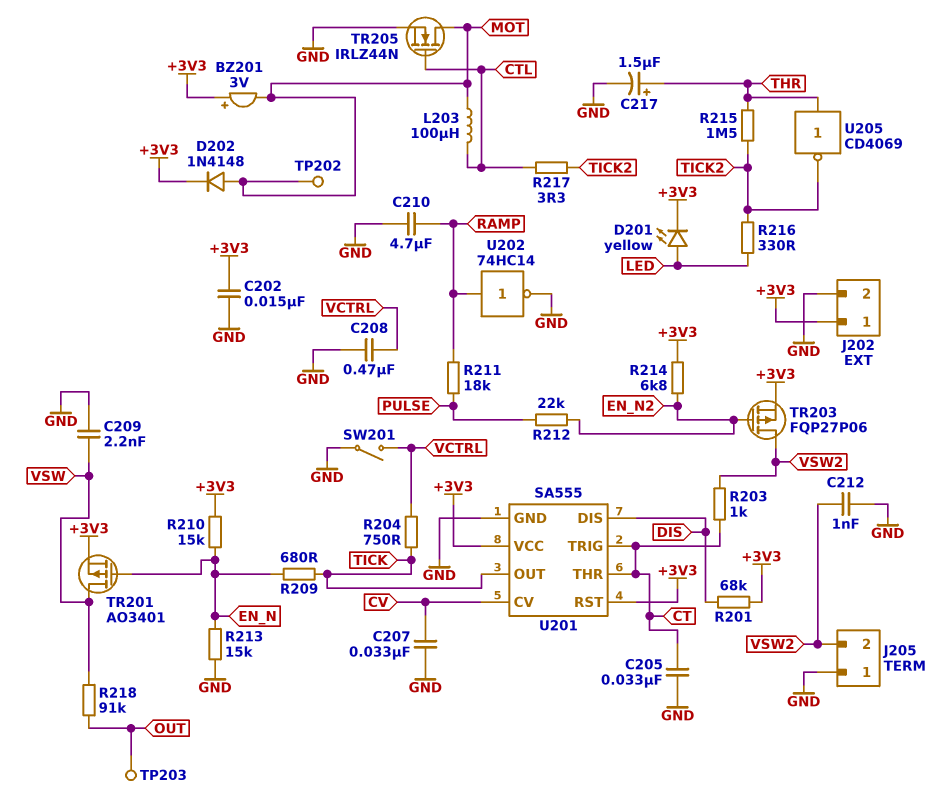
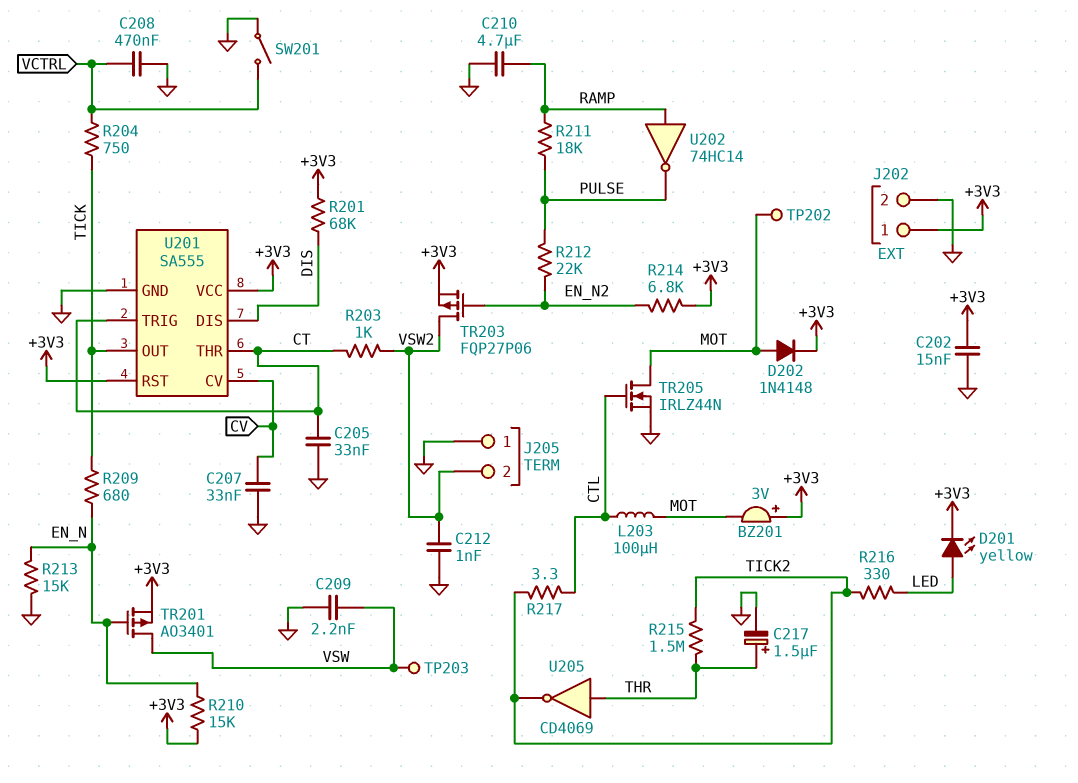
R218: 91k (OUT, VSW) -> none
TP203: test point (OUT) -> test point (VSW)
U202: NOT 74HC14 (in RAMP, out GND) -> NOT 74HC14 (in RAMP, out PULSE)

